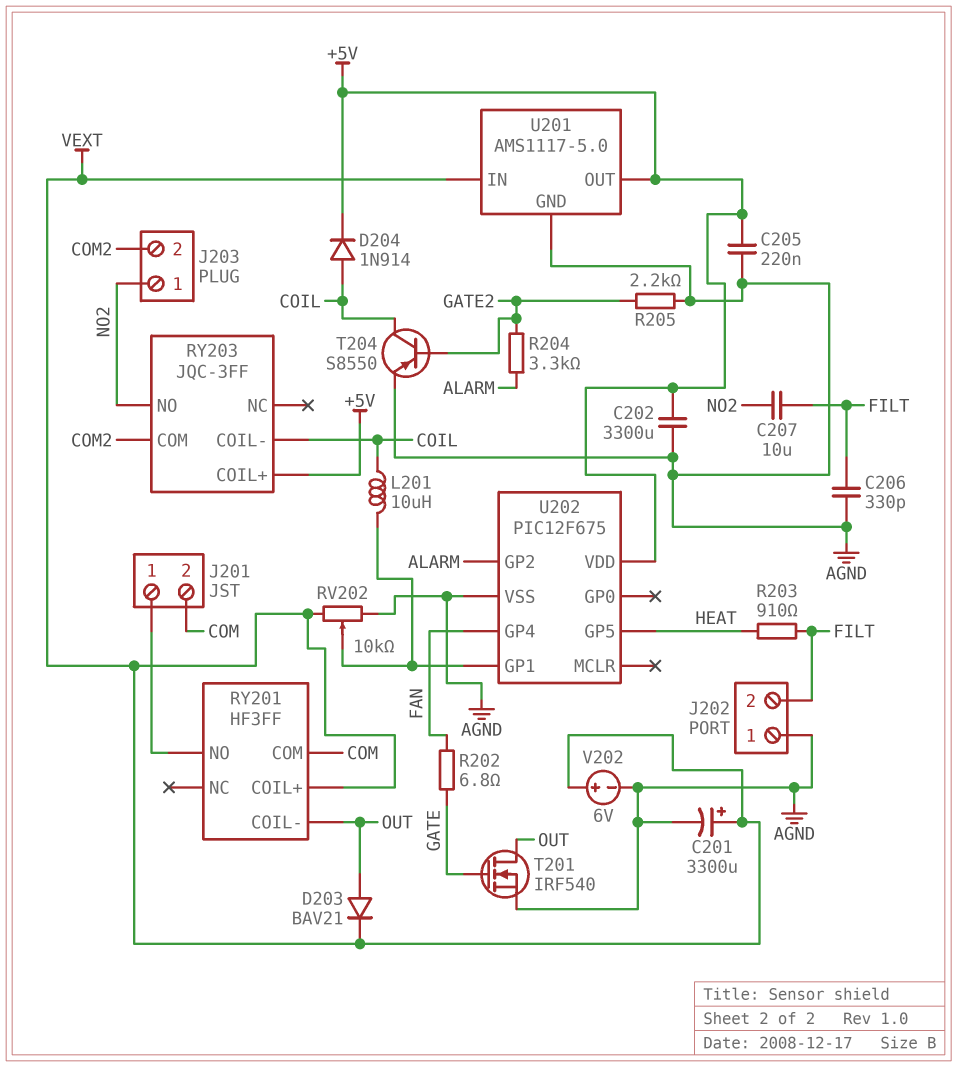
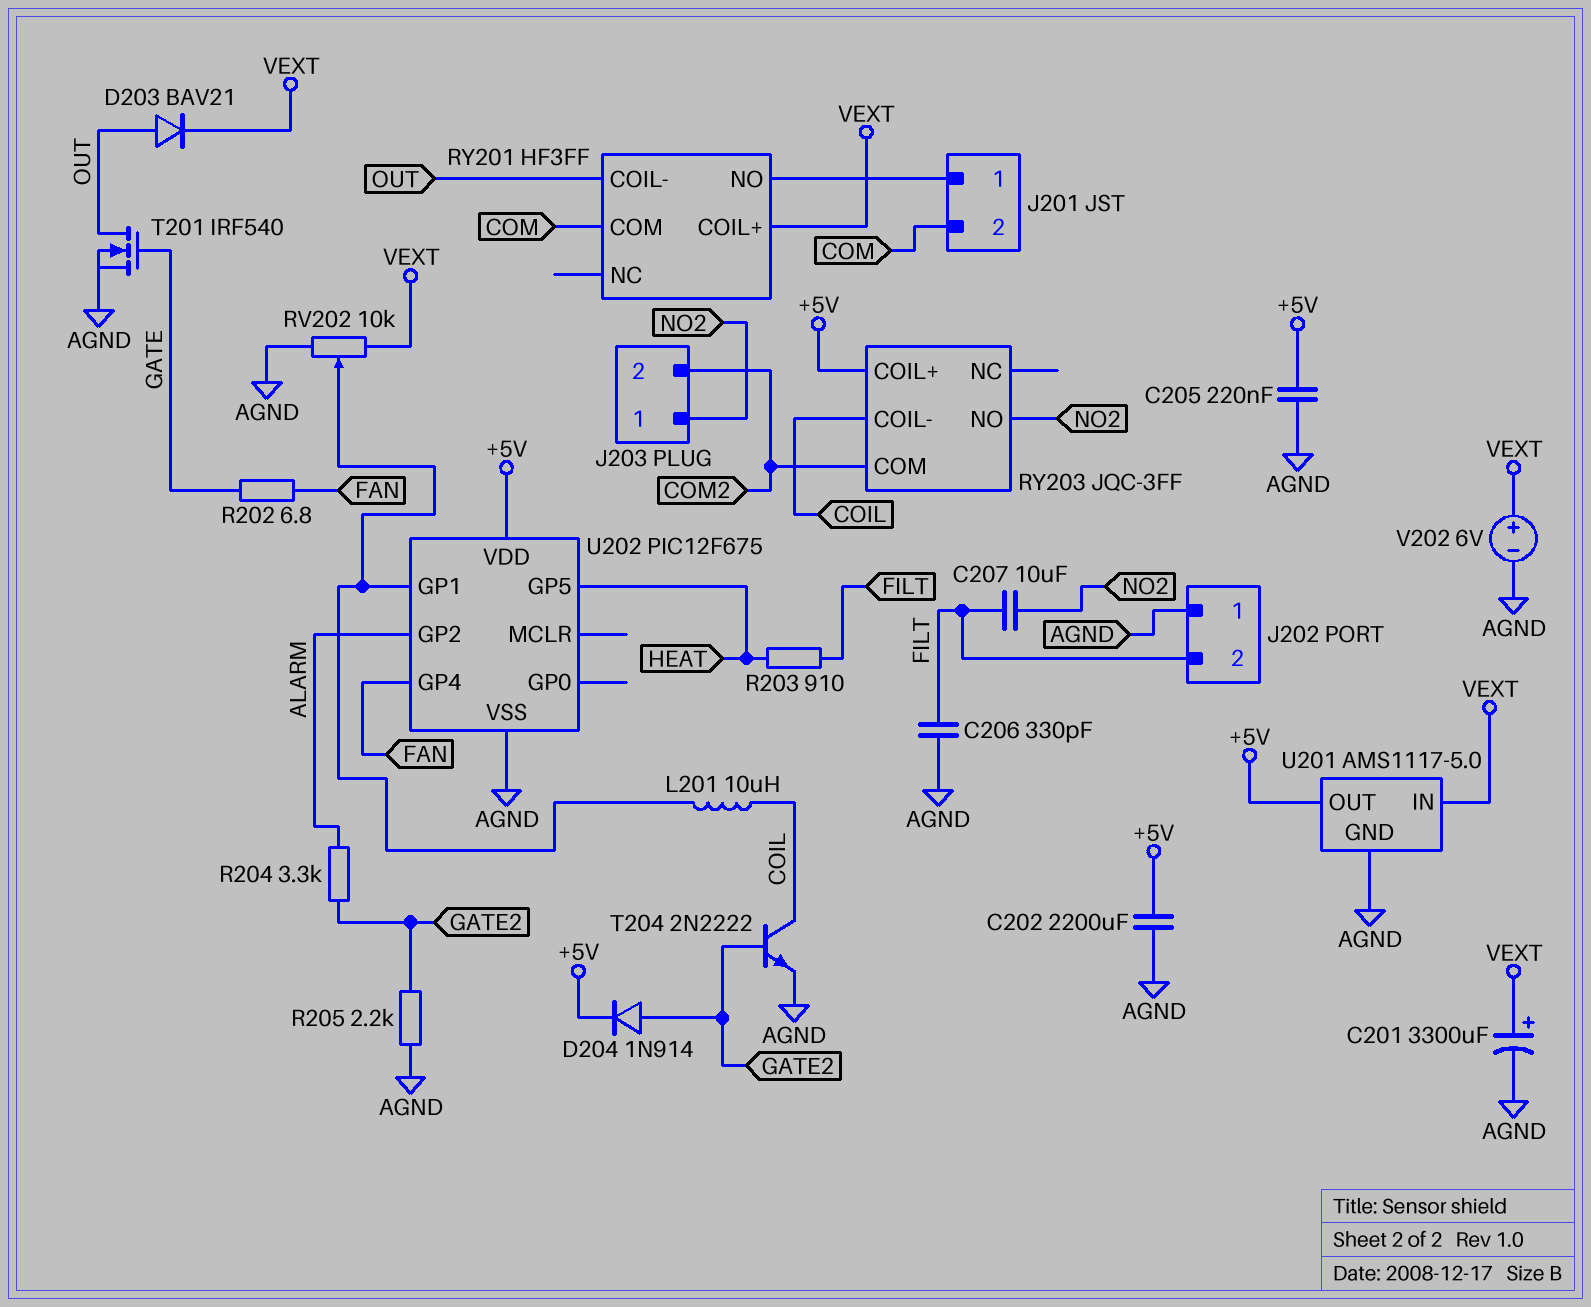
C202: 3300uF (+5V, AGND) -> 2200uF (+5V, AGND)
D204: diode 1N914 (A COIL, K +5V) -> diode 1N914 (A GATE2, K +5V)
T204: PNP S8550 (B GATE2, C COIL, E AGND) -> NPN 2N2222 (B GATE2, C COIL, E AGND)

